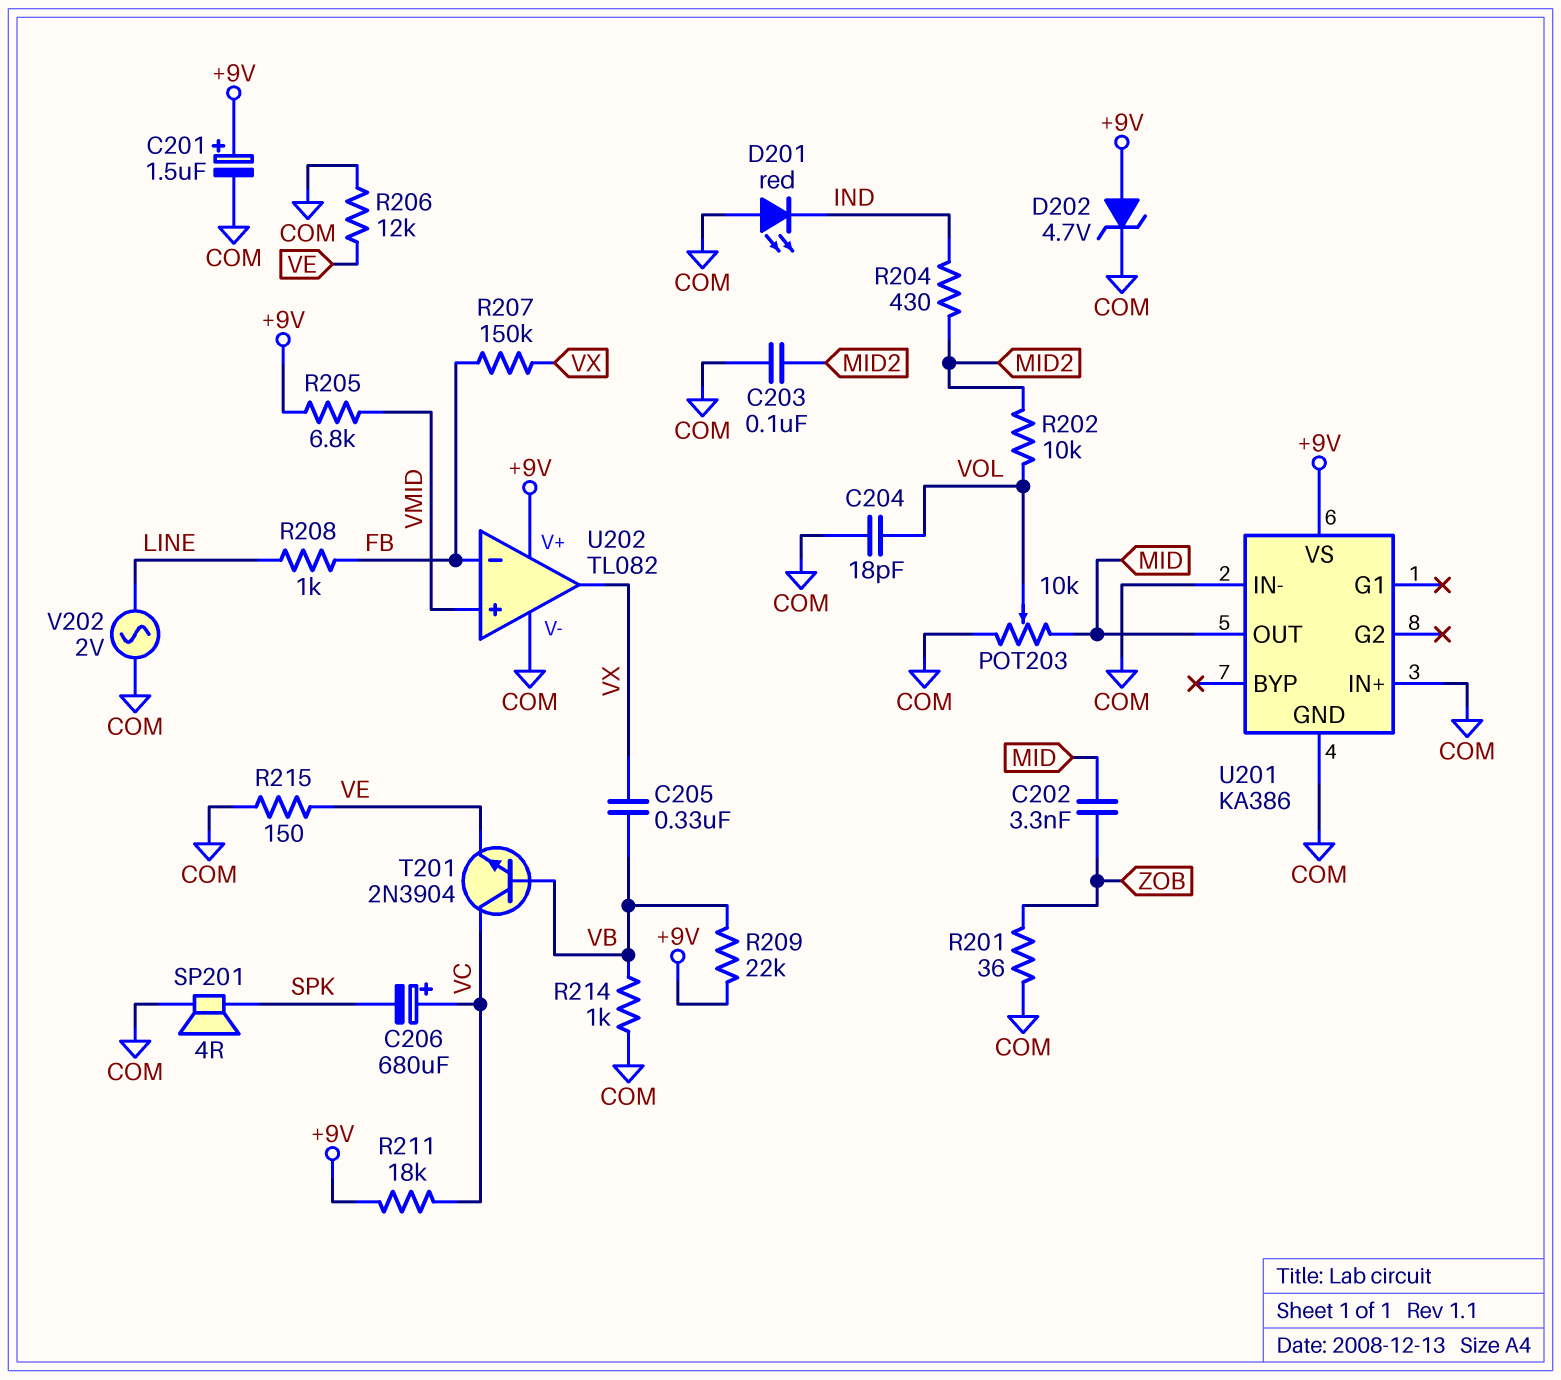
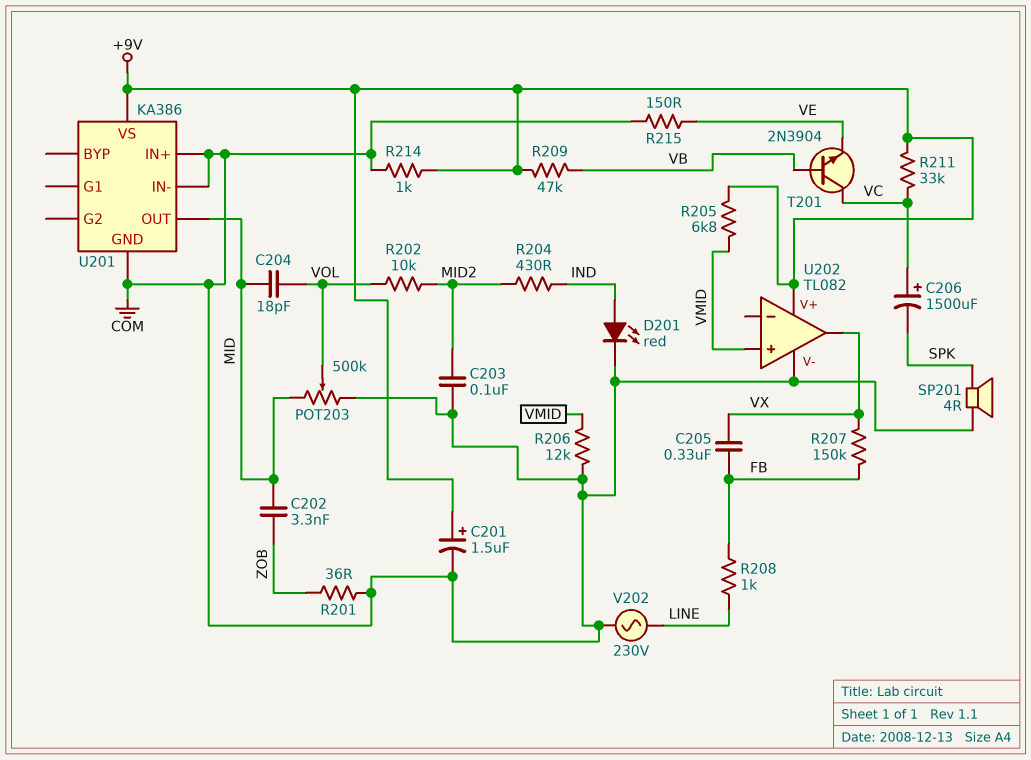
C204: 18pF (COM, VOL) -> 18pF (MID, VOL)
C205: 330nF (VB, VX) -> 330nF (FB, VX)
C206: 680uF (plus VC, minus SPK) -> 1500uF (plus VC, minus SPK)
D201: LED red (A COM, K IND) -> LED red (A IND, K COM)
D202: zener 4.7V (A +9V, K COM) -> none
POT203: 10k (COM, MID, wiper VOL) -> 500k (COM, MID, wiper VOL)
R206: 12k (COM, VE) -> 12k (COM, VMID)
R209: 22k (+9V, VB) -> 47k (+9V, VB)
R211: 18k (+9V, VC) -> 33k (+9V, VC)
R214: 1k (COM, VB) -> 1k (+9V, COM)
U202 pin in-: FB -> none
V202: AC 2V (COM, LINE) -> AC 230V (COM, LINE)

